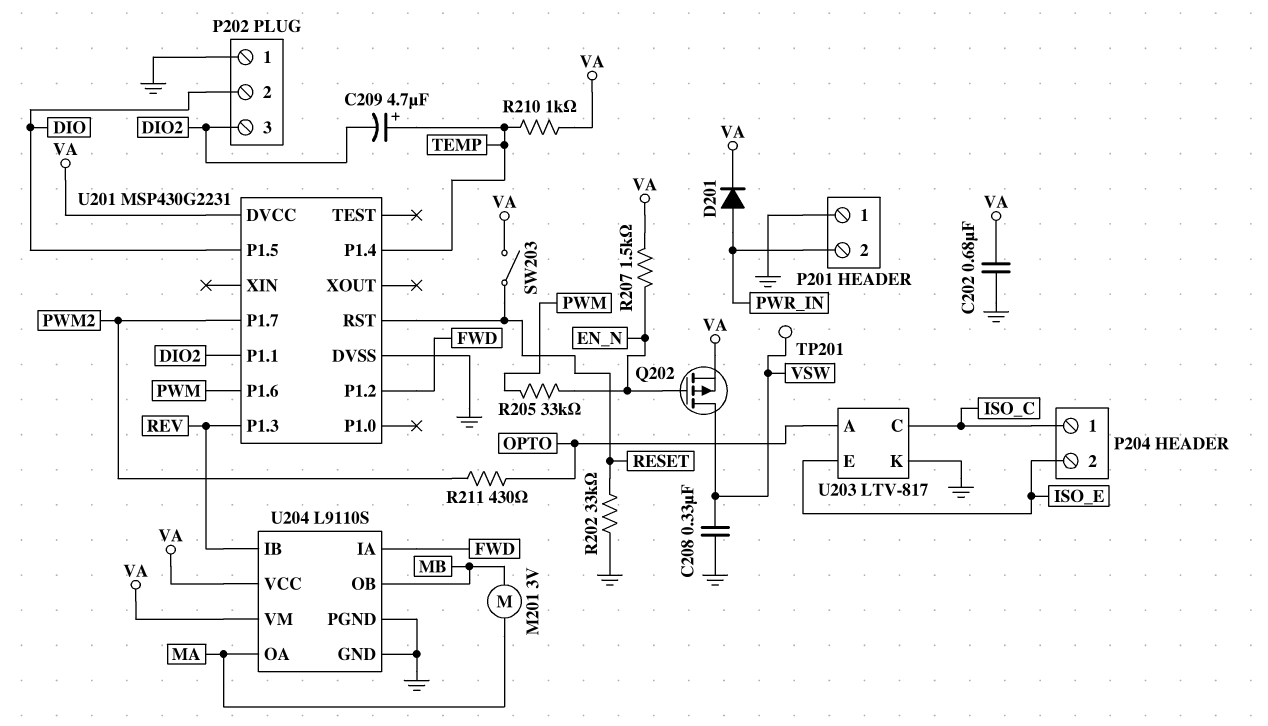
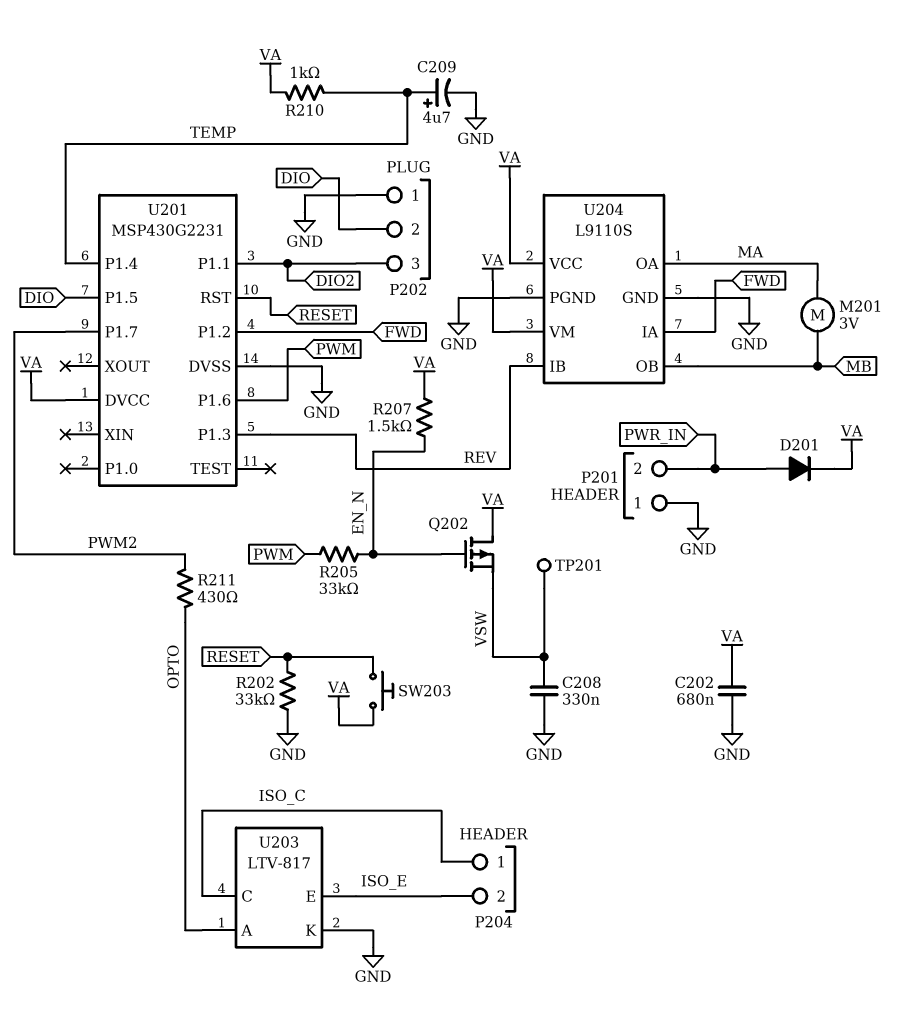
C209: 4.7uF (plus TEMP, minus DIO2) -> 4.7uF (plus TEMP, minus GND)
Q202: PMOS (G EN_N, D VSW, S VA) -> PMOS (G EN_N, D VA, S VSW)
SW203: switch (RESET, VA) -> button (RESET, VA)

